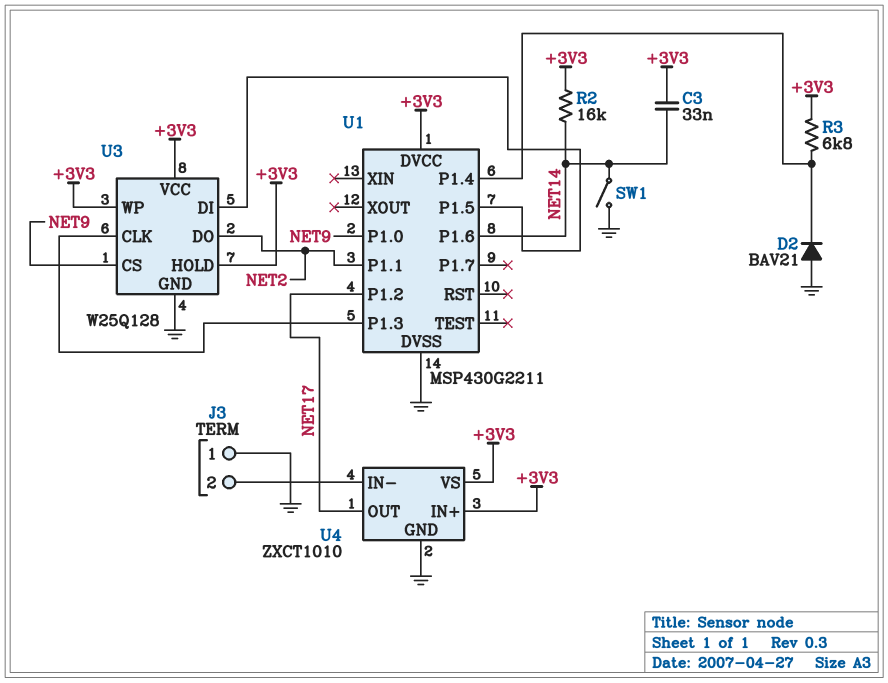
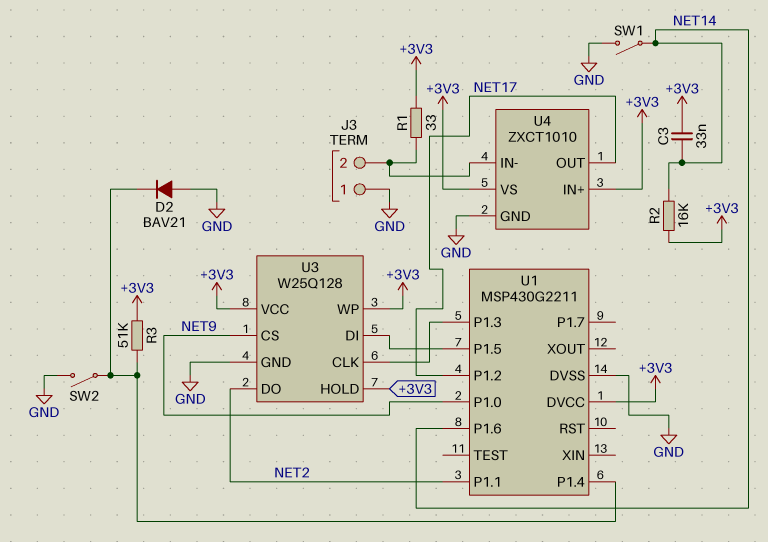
R1: none -> 33 (+3V3, J3/2)
R3: 6.8k (+3V3, U1/P1.4) -> 51k (+3V3, U1/P1.4)
SW2: none -> switch (GND, U1/P1.4)

